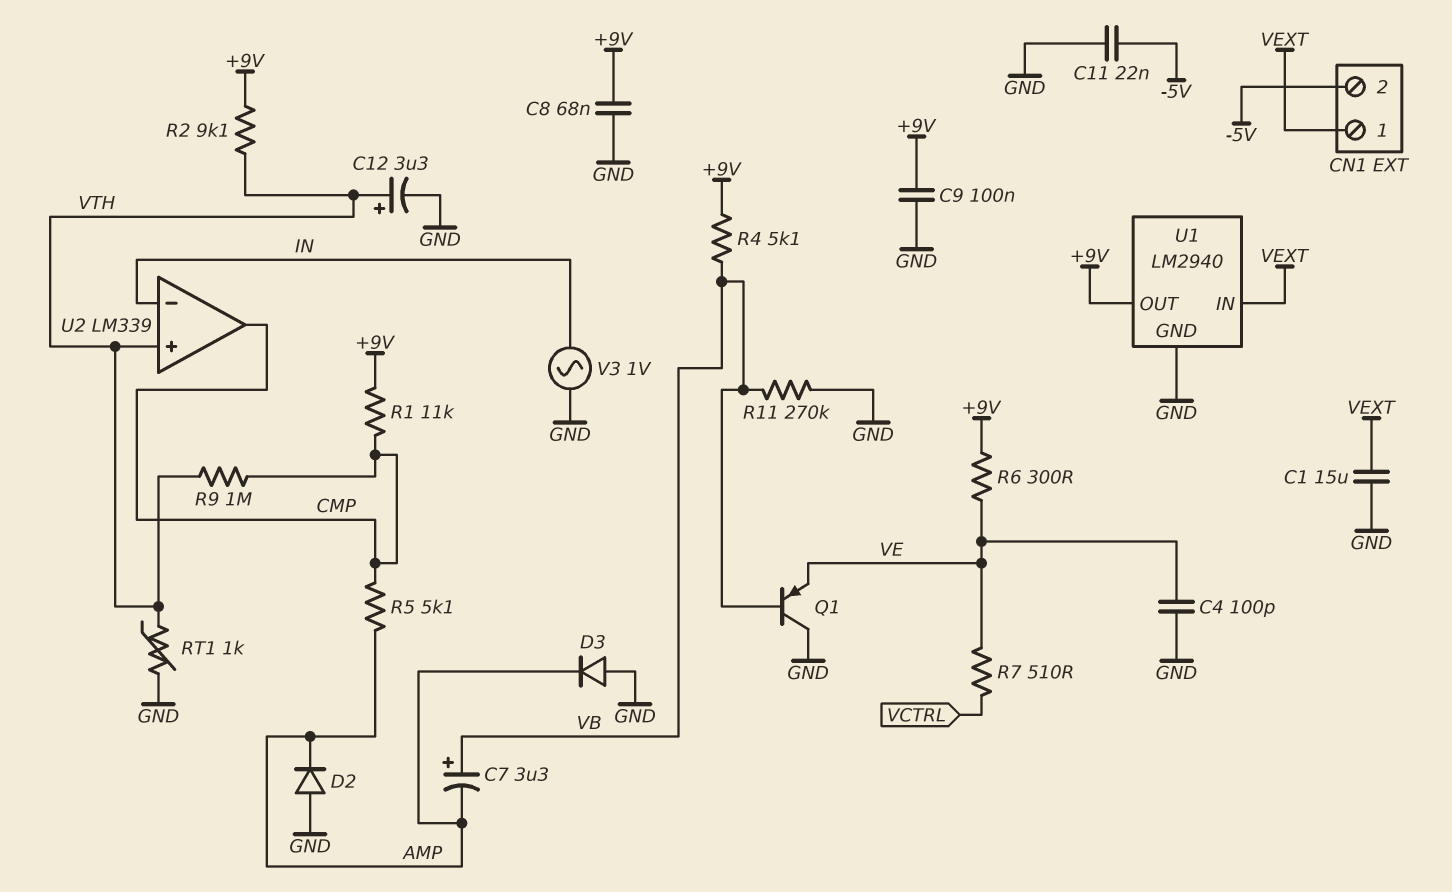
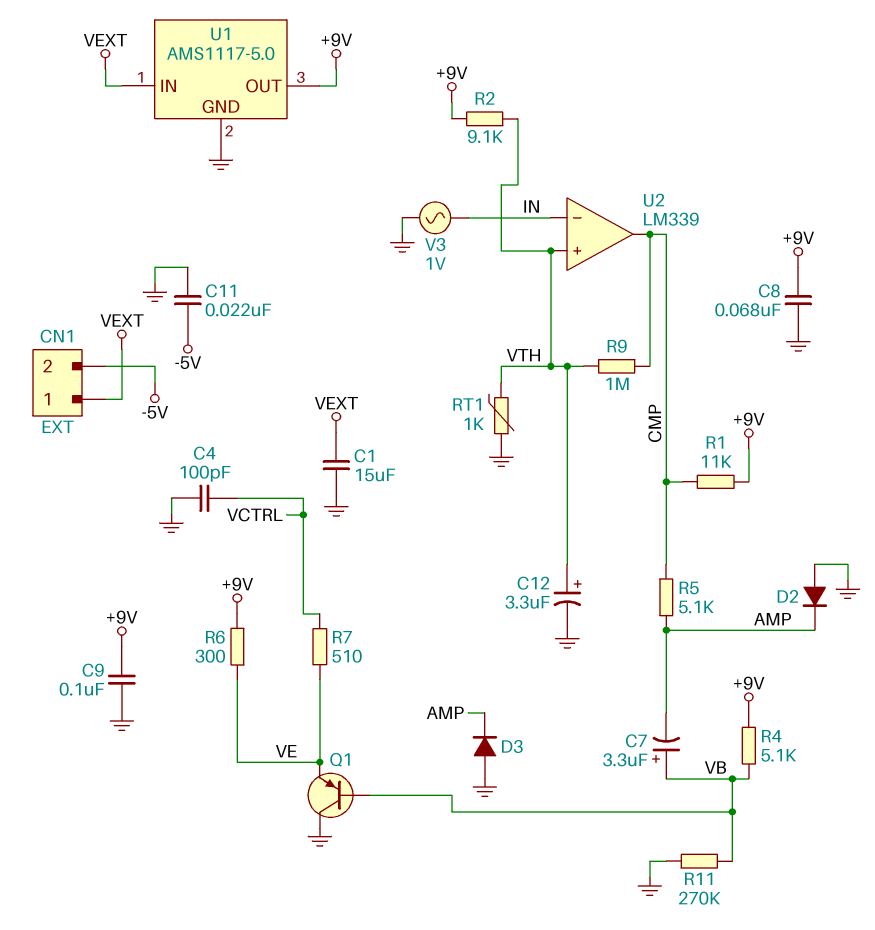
C4: 100pF (GND, VE) -> 100pF (GND, VCTRL)
U1: LM2940 -> AMS1117-5.0

